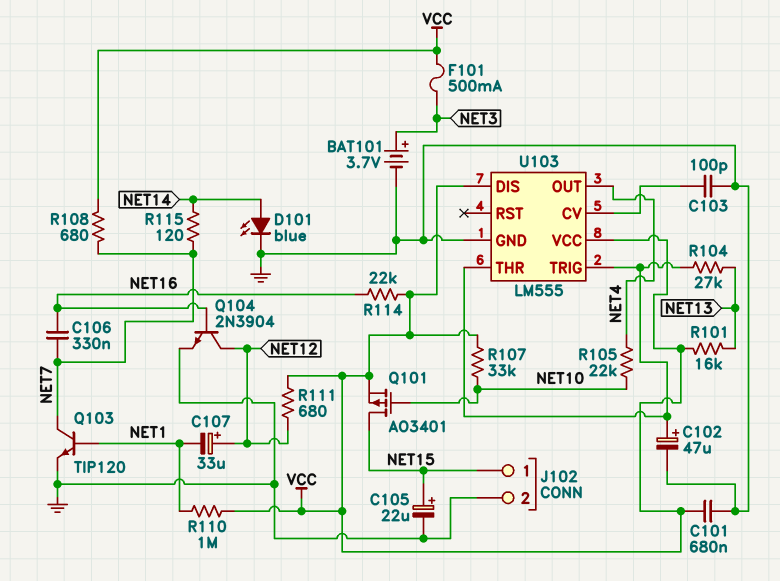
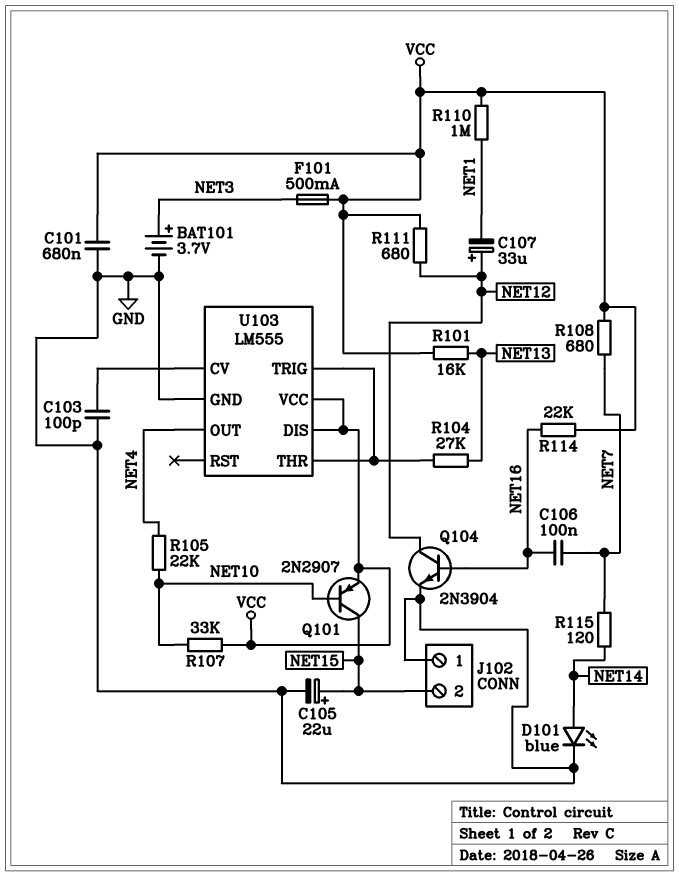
C102: 47uF (plus U103/THR, minus GND) -> none
C106: 330nF (NET7, NET16) -> 100nF (NET7, NET16)
J102 pin 1: NET15 -> GND
J102 pin 2: GND -> NET15
Q101: PMOS AO3401 (G NET10, D NET15, S VCC) -> PNP 2N2907 (B NET10, C NET15, E VCC)
Q103: NPN TIP120 (B NET1, C NET7, E GND) -> none

